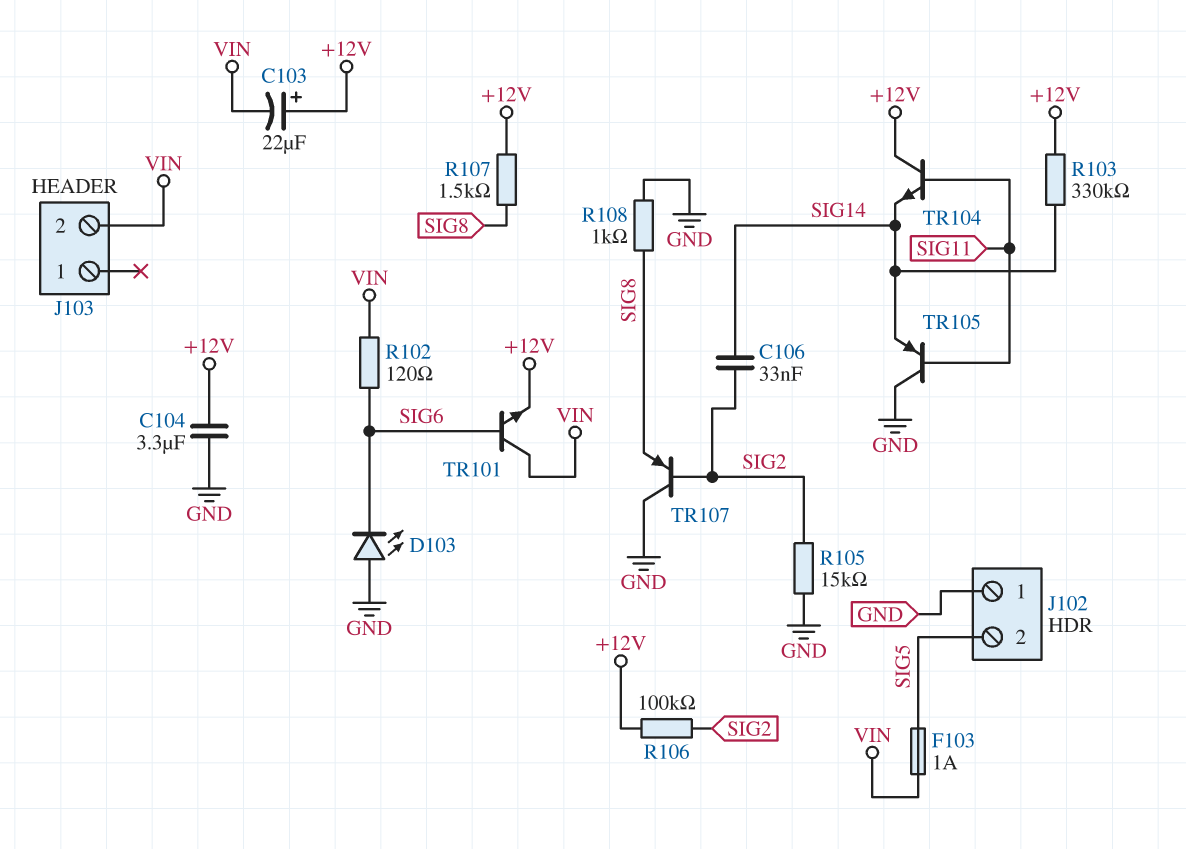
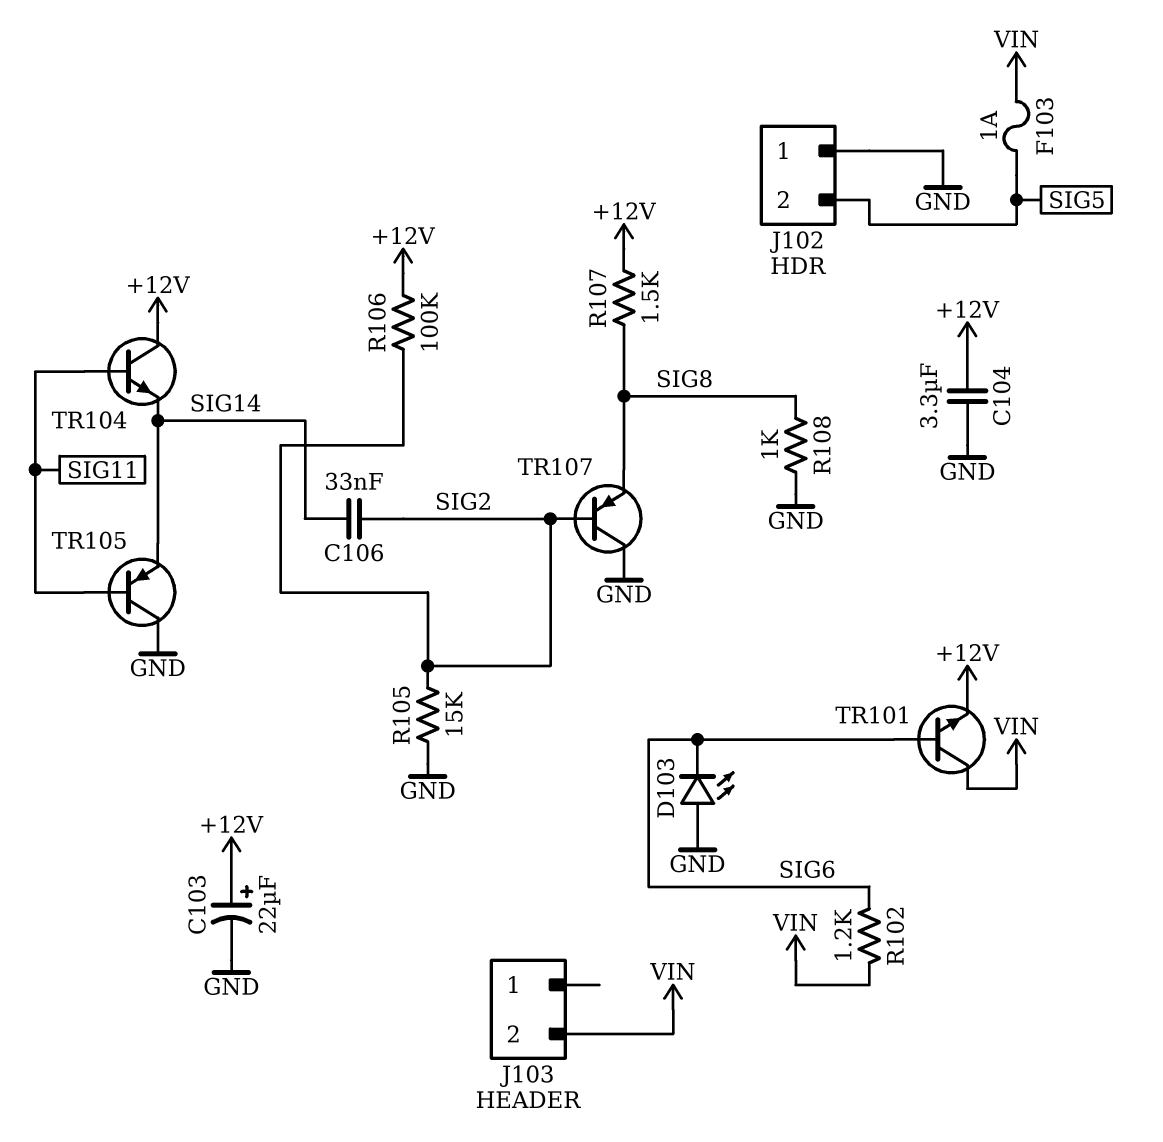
C103: 22uF (plus +12V, minus VIN) -> 22uF (plus +12V, minus GND)
R102: 120 (SIG6, VIN) -> 1.2k (SIG6, VIN)
R103: 330k (+12V, SIG14) -> none

